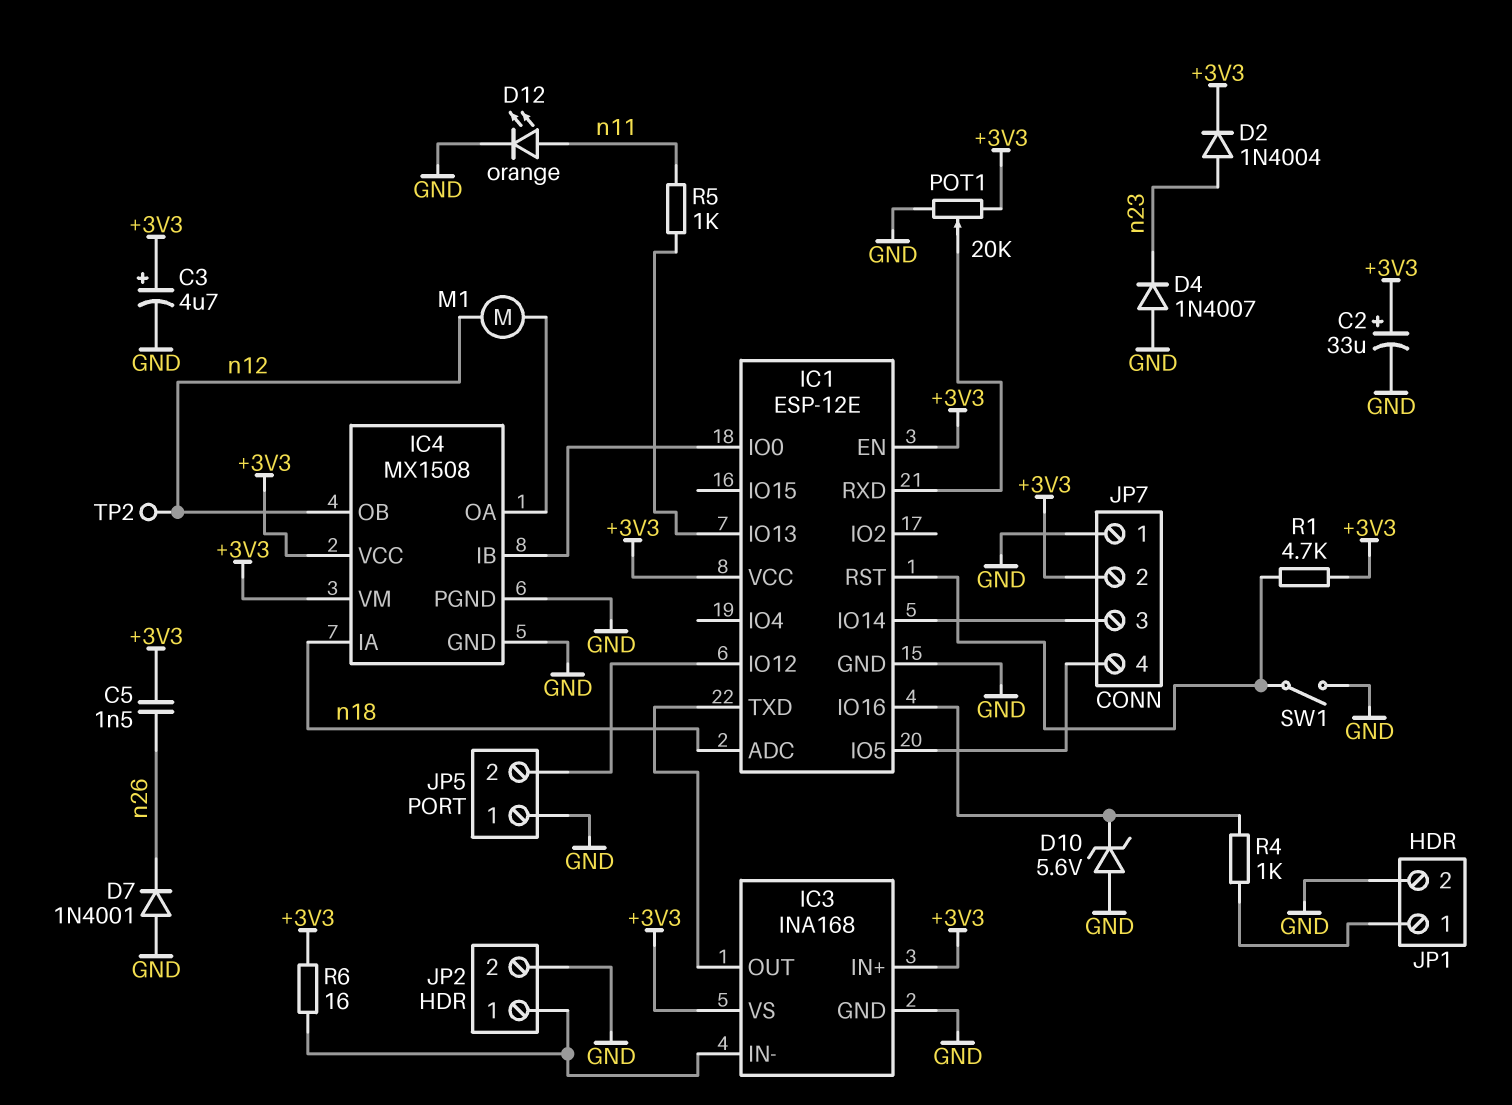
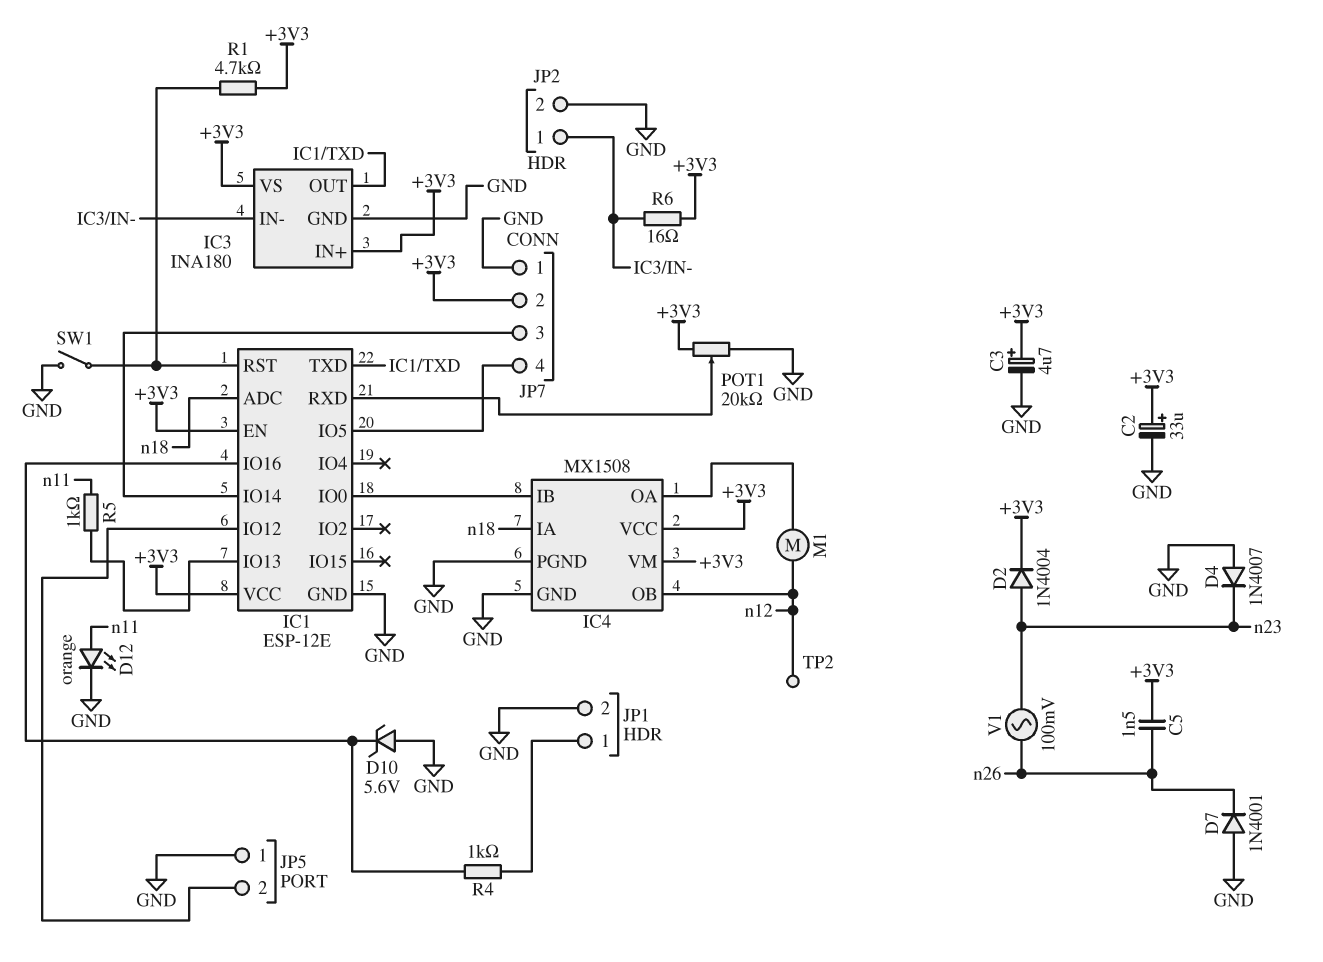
IC3: INA168 -> INA180
V1: none -> AC 100mV (n23, n26)

